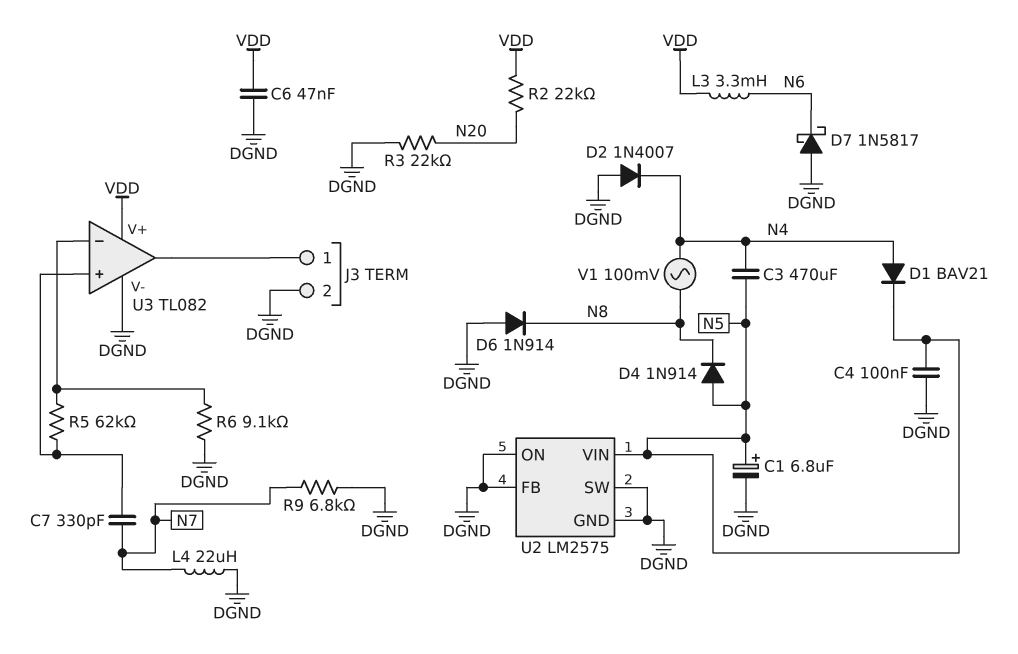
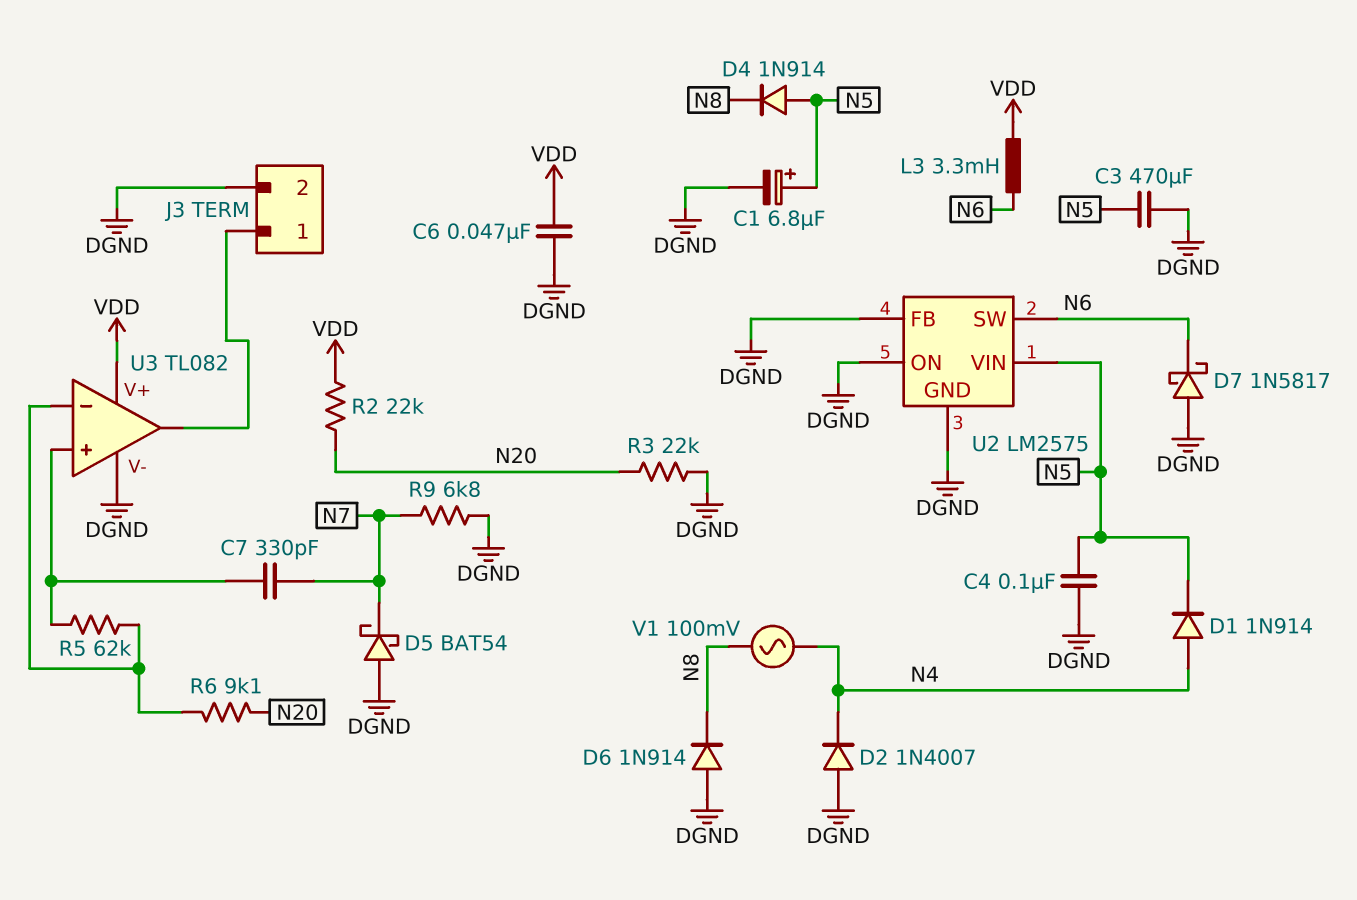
C3: 470uF (N4, N5) -> 470uF (DGND, N5)
D1: diode BAV21 (A N4, K N5) -> diode 1N914 (A N4, K N5)
D5: none -> schottky BAT54 (A DGND, K N7)
L4: 22uH (DGND, N7) -> none
R6: 9.1k (DGND, U3/in-) -> 9.1k (N20, U3/in-)
U2 pin SW: DGND -> N6

